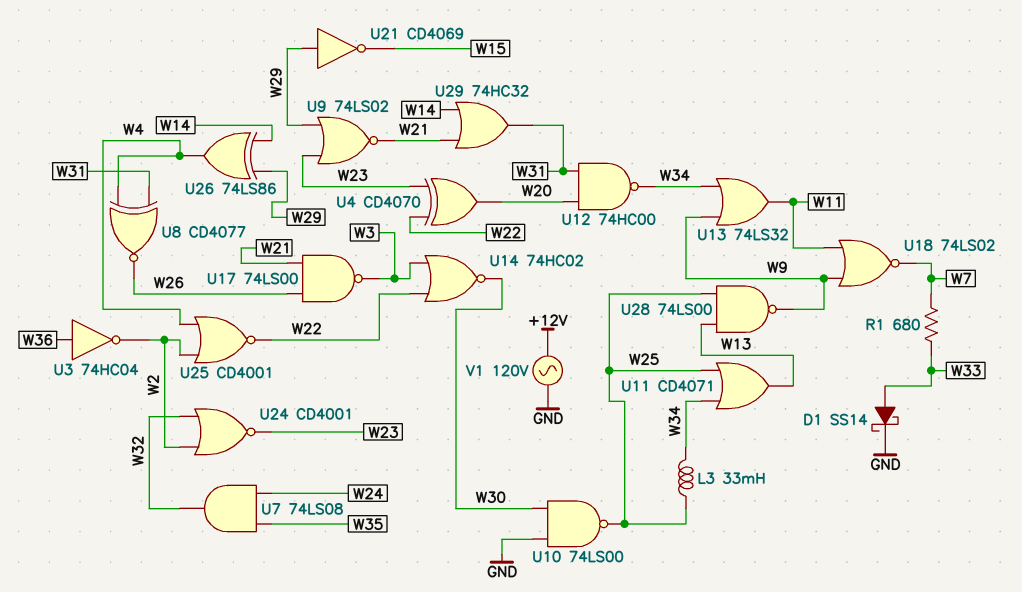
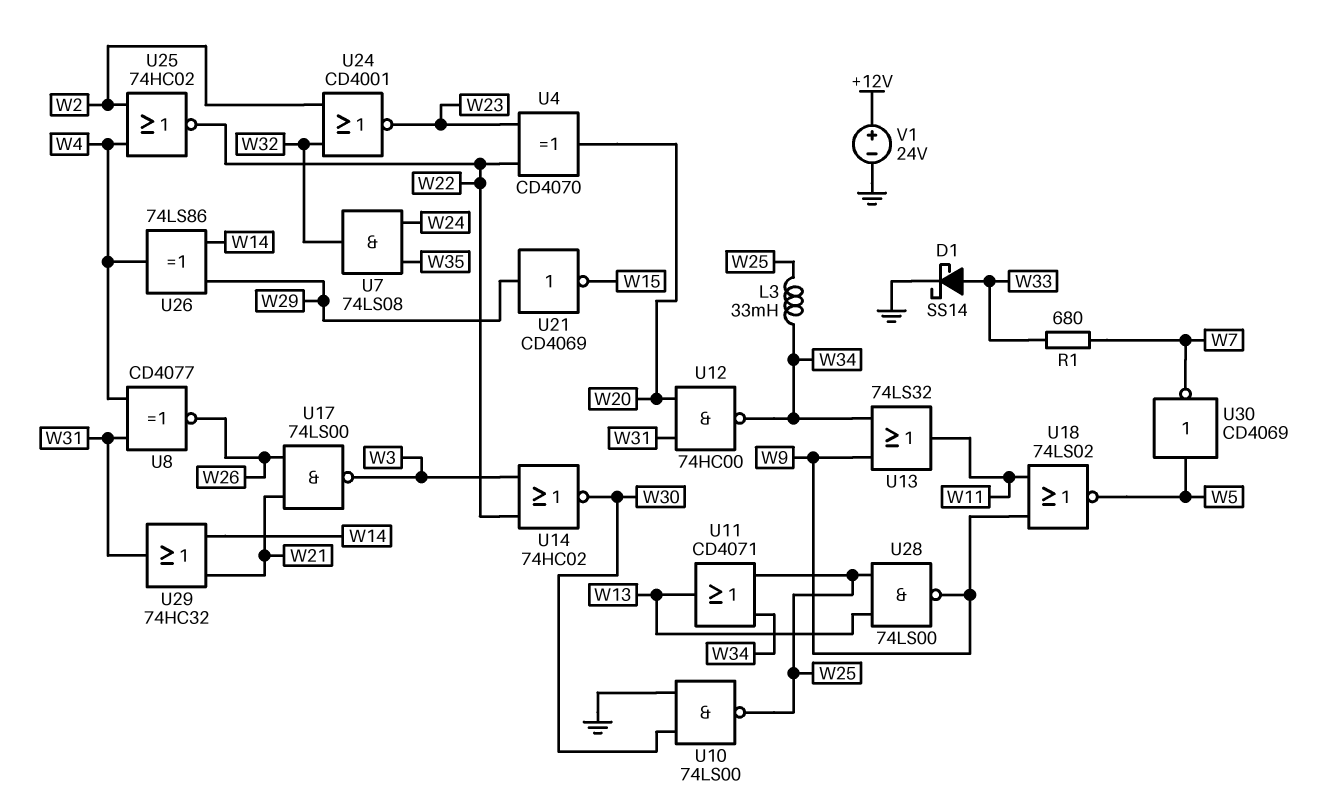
U3: NOT 74HC04 (in W36, out W2) -> none
U9: NOR 74LS02 (in W23, in W29, out W21) -> none
U18: NOR 74LS02 (in W9, in W11, out W7) -> NOR 74LS02 (in W9, in W11, out W5)
U25: NOR CD4001 (in W2, in W4, out W22) -> NOR 74HC02 (in W2, in W4, out W22)
U30: none -> NOT CD4069 (in W5, out W7)
V1: AC 120V (+12V, GND) -> 24V (plus +12V, minus GND)

